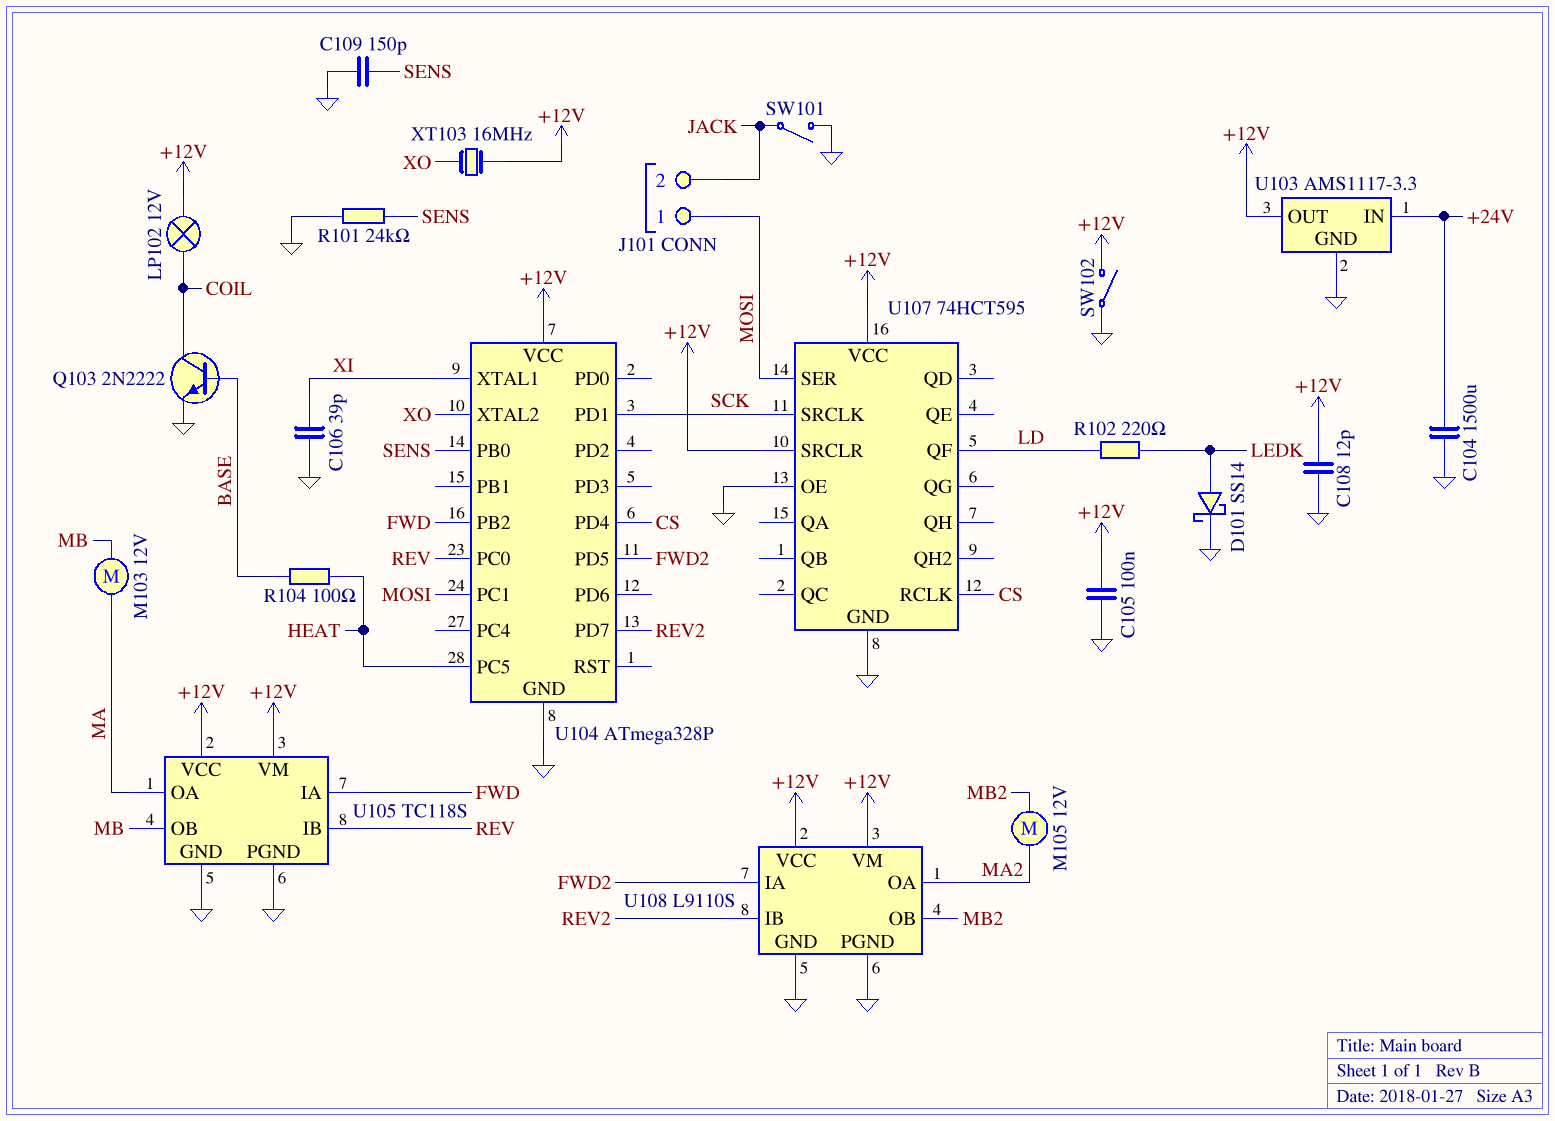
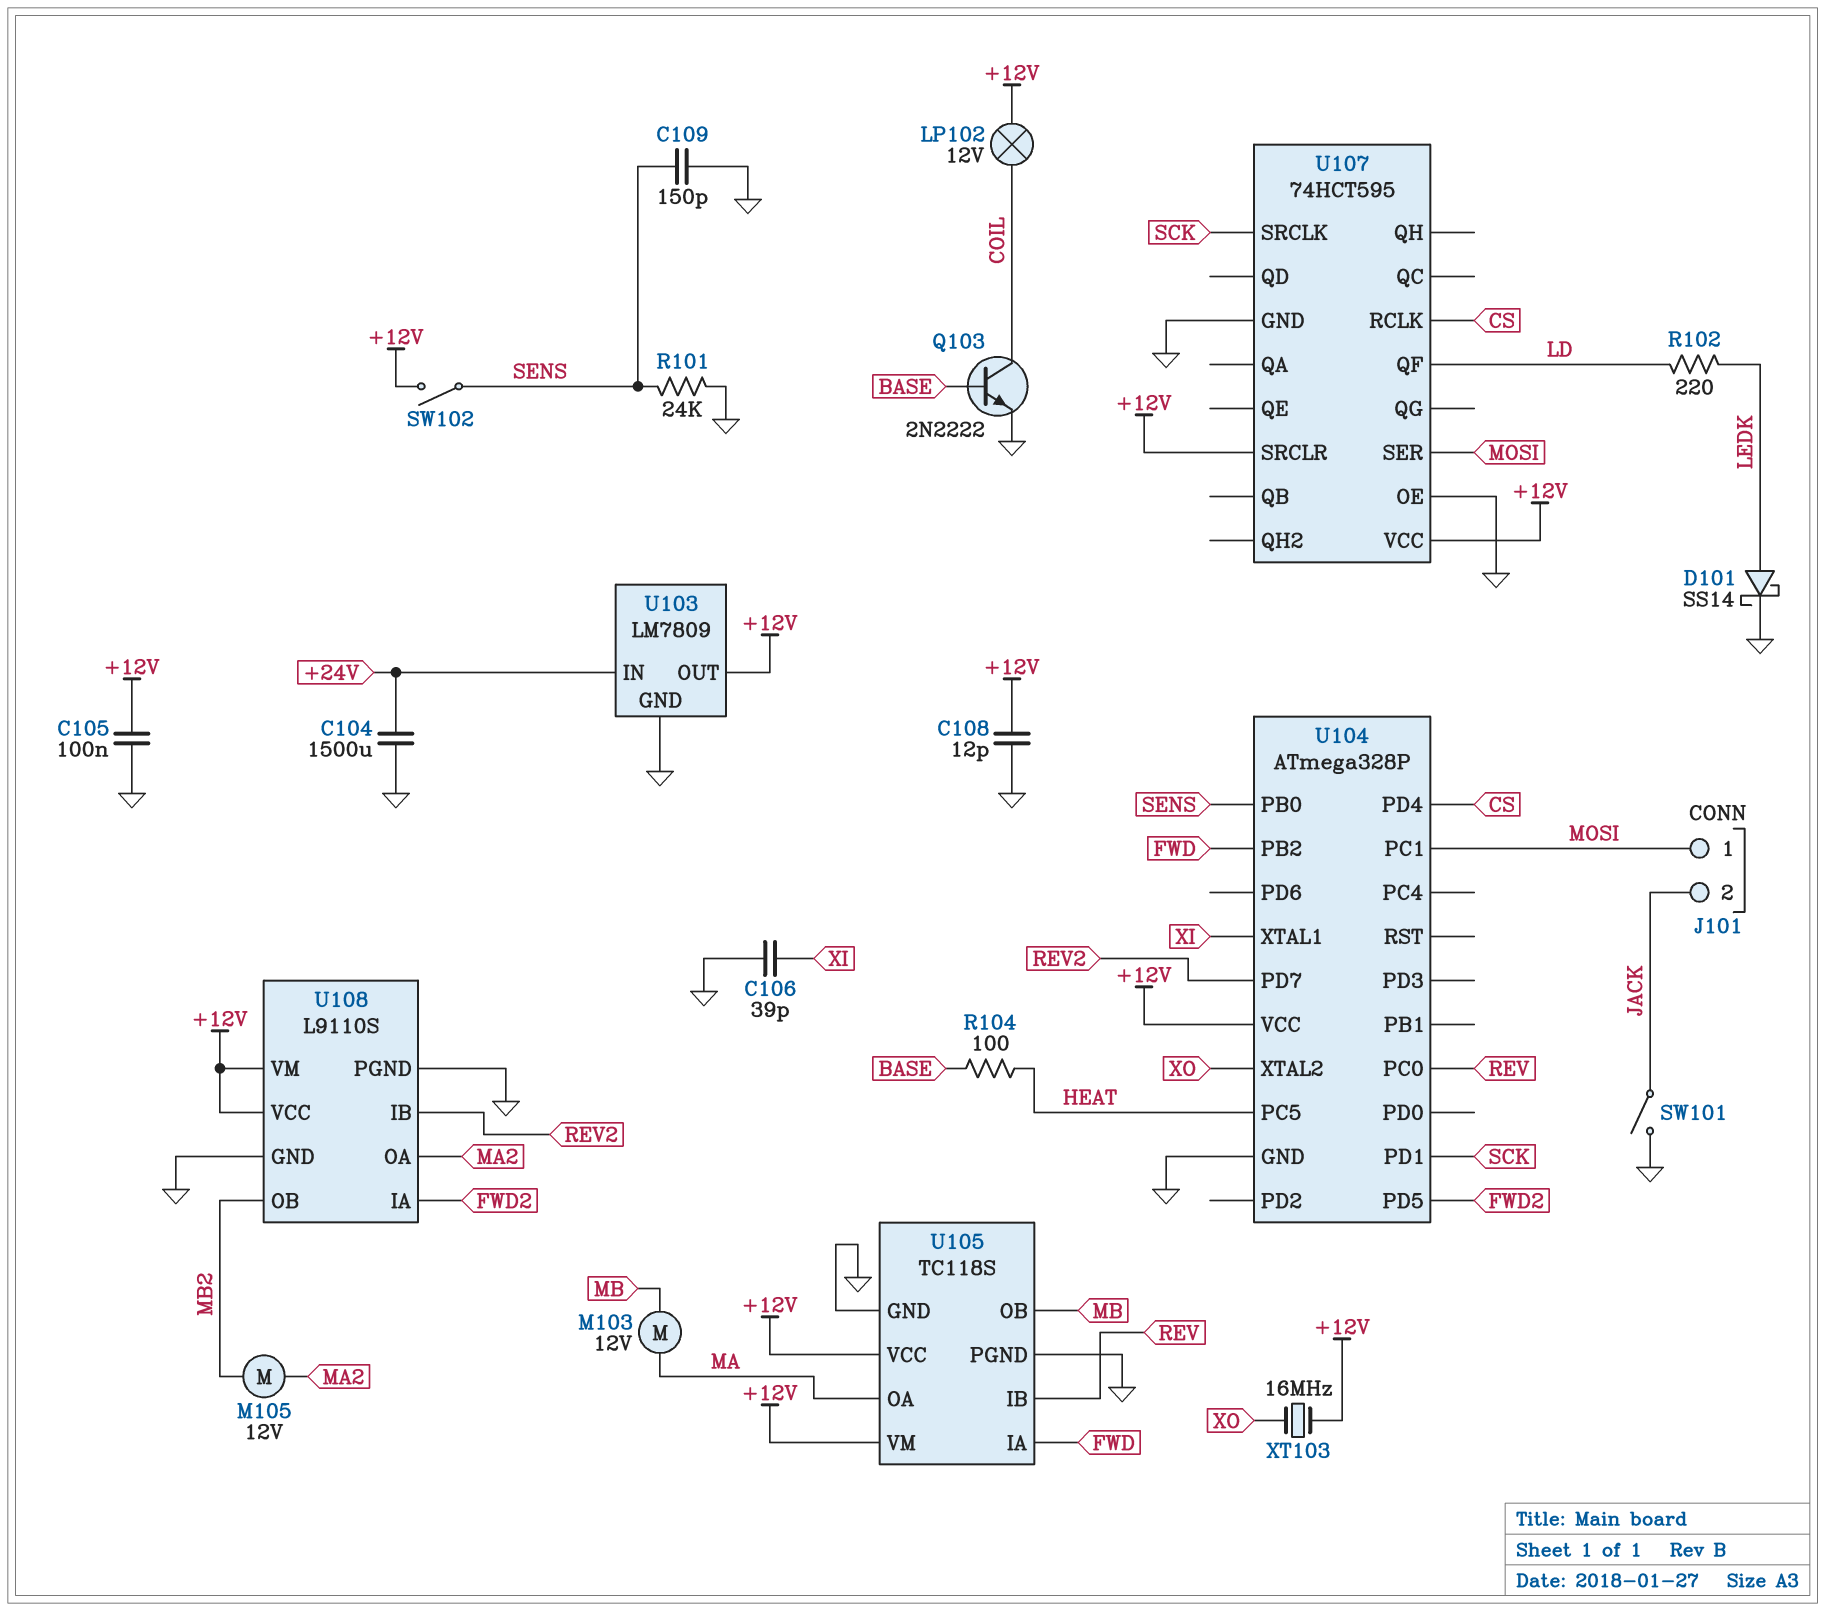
SW102: switch (+12V, GND) -> switch (+12V, SENS)
U103: AMS1117-3.3 -> LM7809

